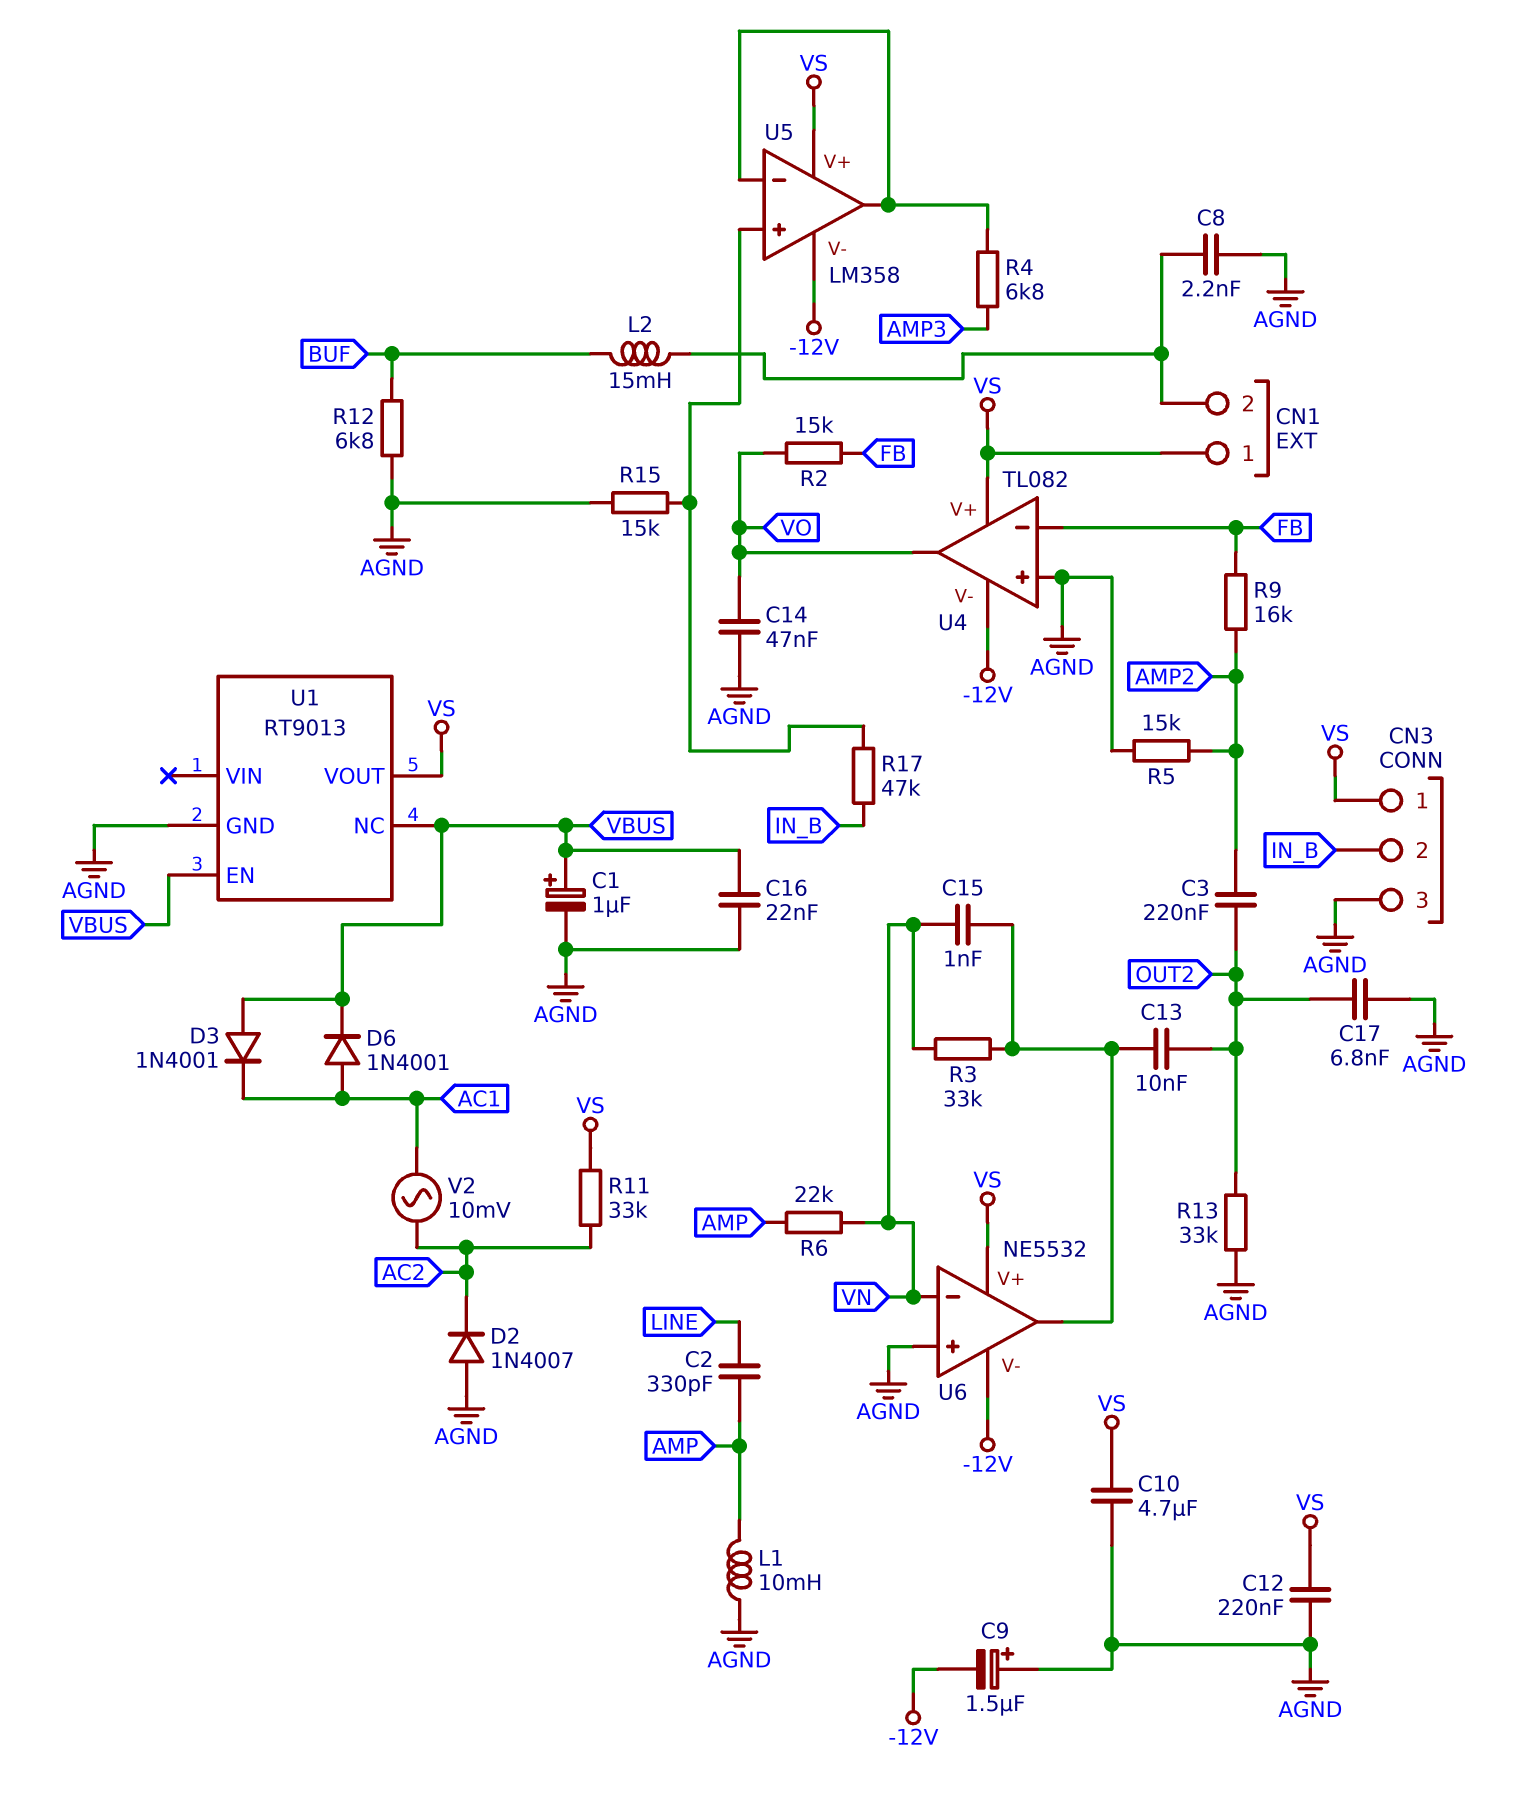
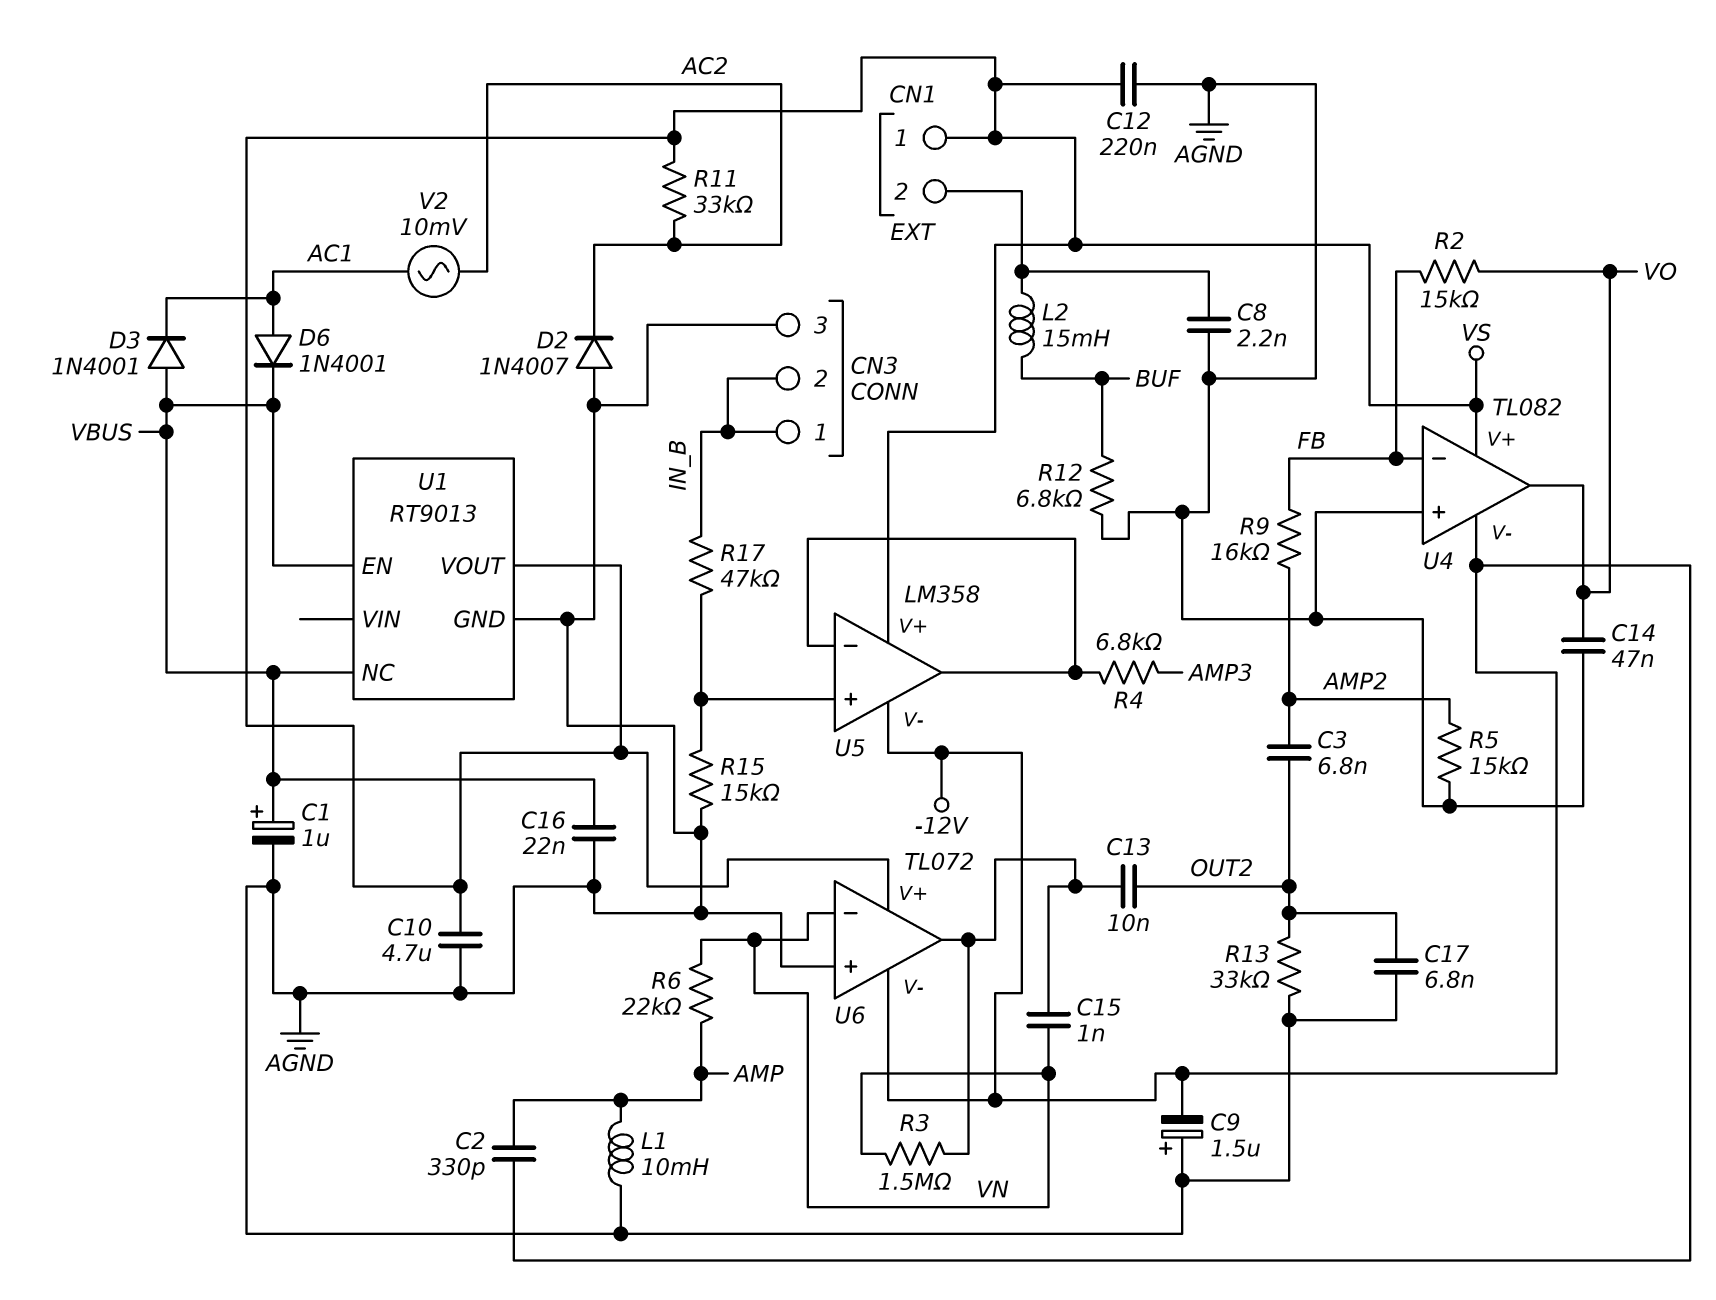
C2: 330pF (AMP, LINE) -> 330pF (-12V, AMP)
C3: 220nF (AMP2, OUT2) -> 6.8nF (AMP2, OUT2)
CN3 pin 1: VS -> IN_B
R3: 33k (U6/out, VN) -> 1.5M (U6/out, VN)
U6: NE5532 -> TL072

